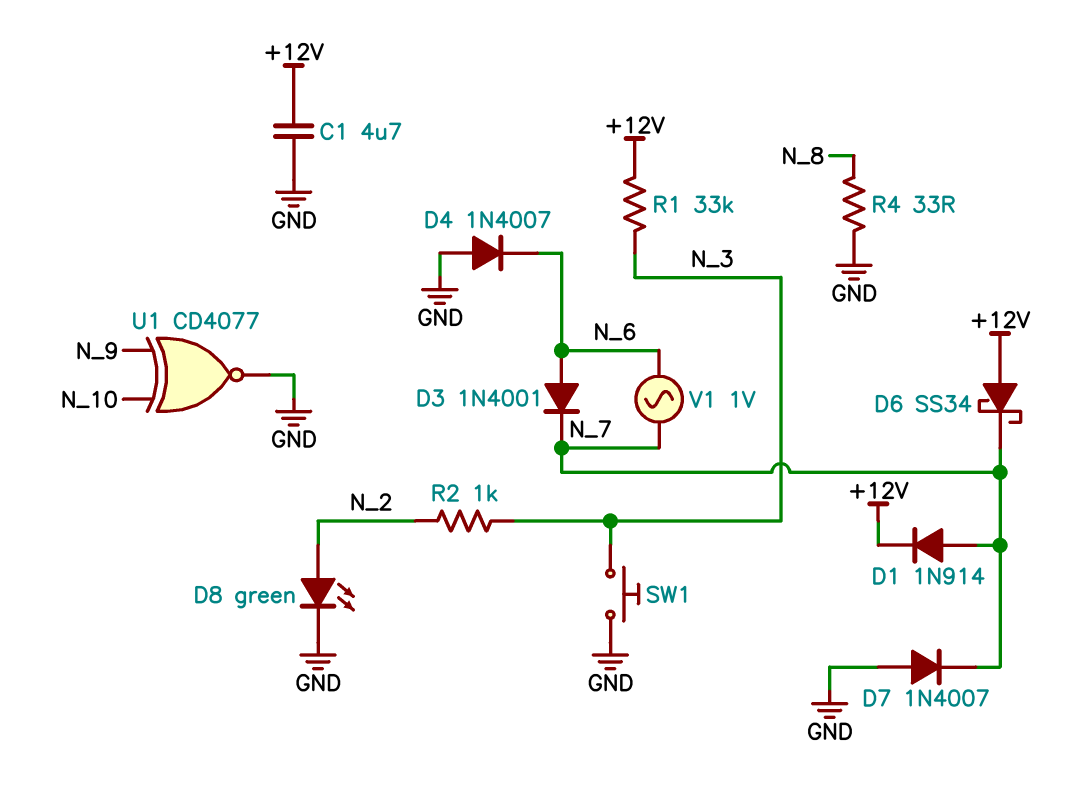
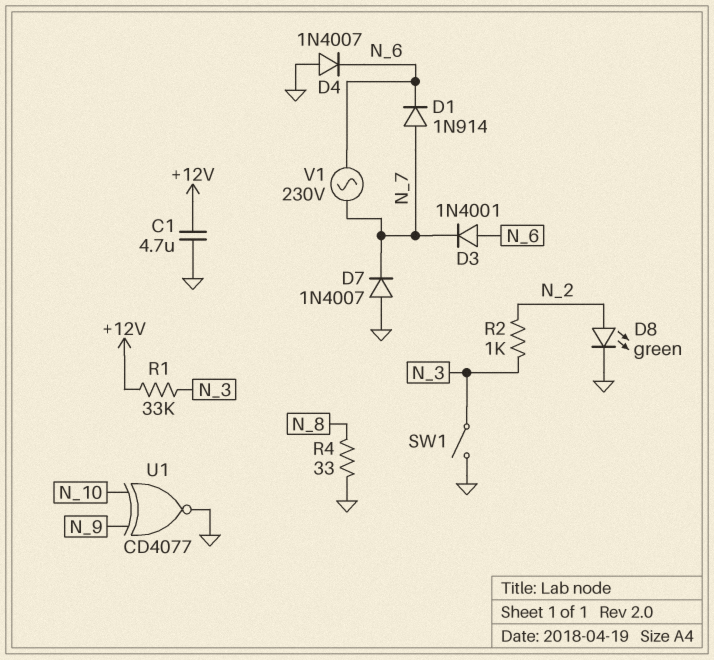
D1: diode 1N914 (A N_7, K +12V) -> diode 1N914 (A N_7, K N_6)
D6: schottky SS34 (A +12V, K N_7) -> none
SW1: button (GND, N_3) -> switch (GND, N_3)
V1: AC 1V (N_6, N_7) -> AC 230V (N_6, N_7)

